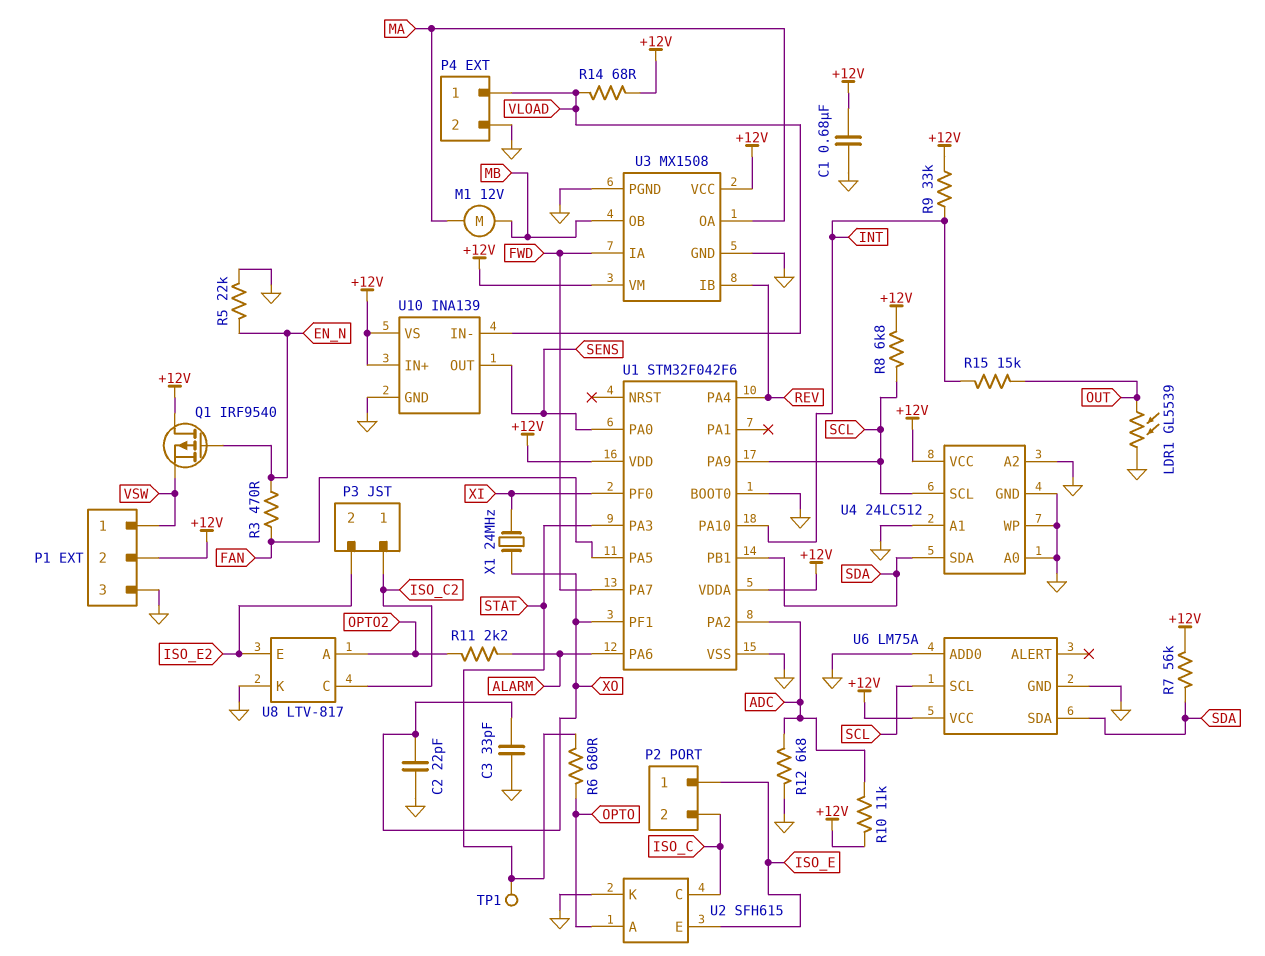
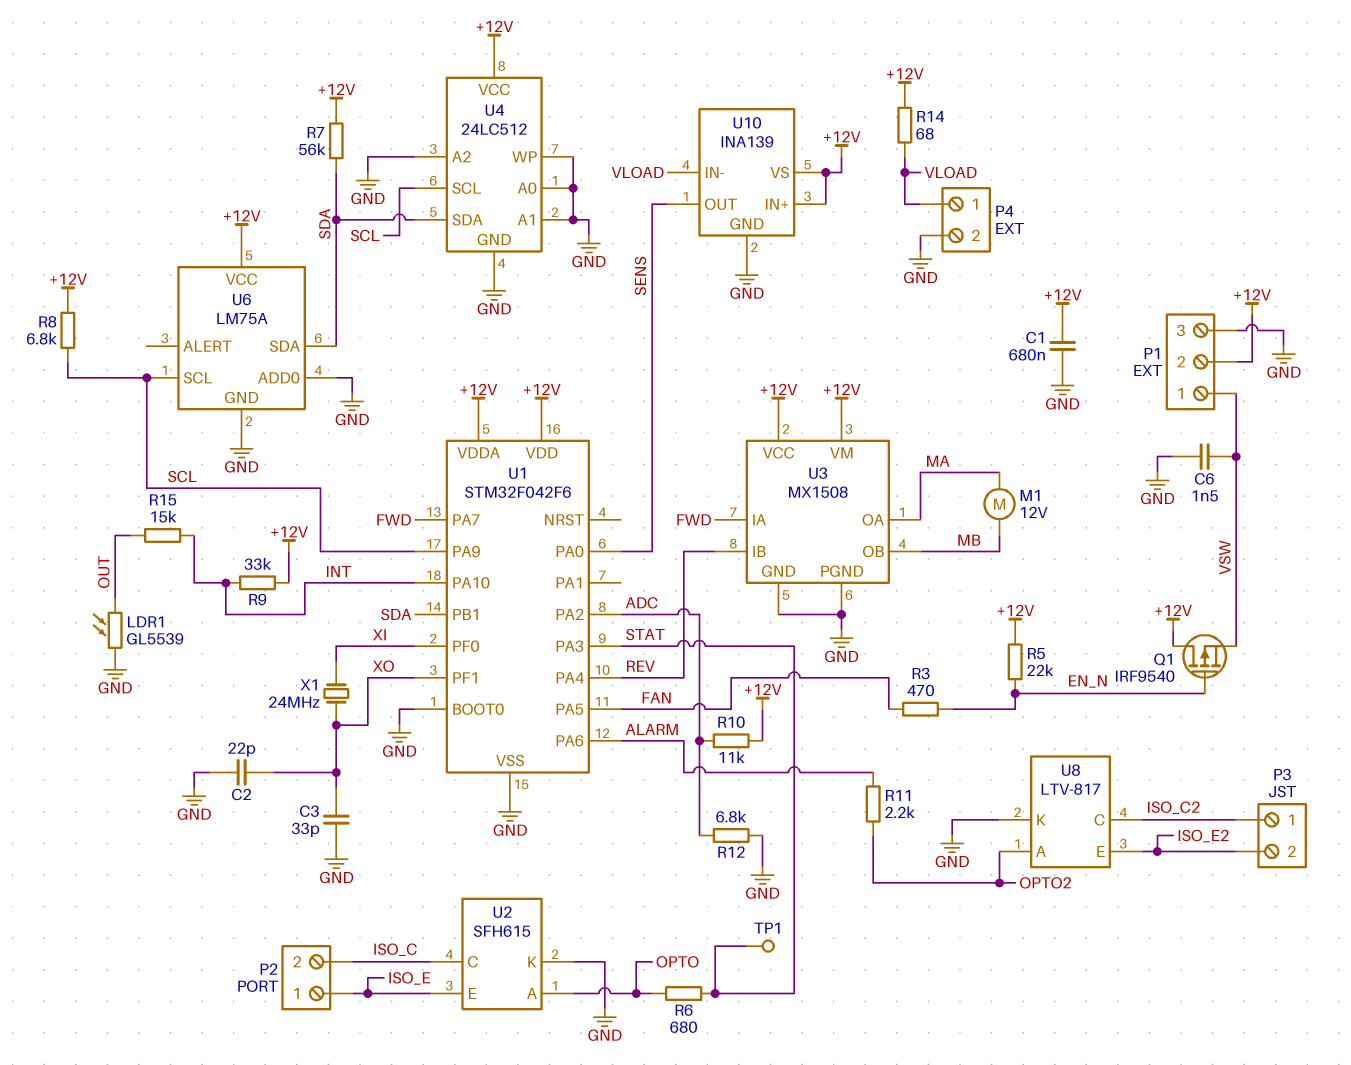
C6: none -> 1.5nF (GND, VSW)
R5: 22k (EN_N, GND) -> 22k (+12V, EN_N)

